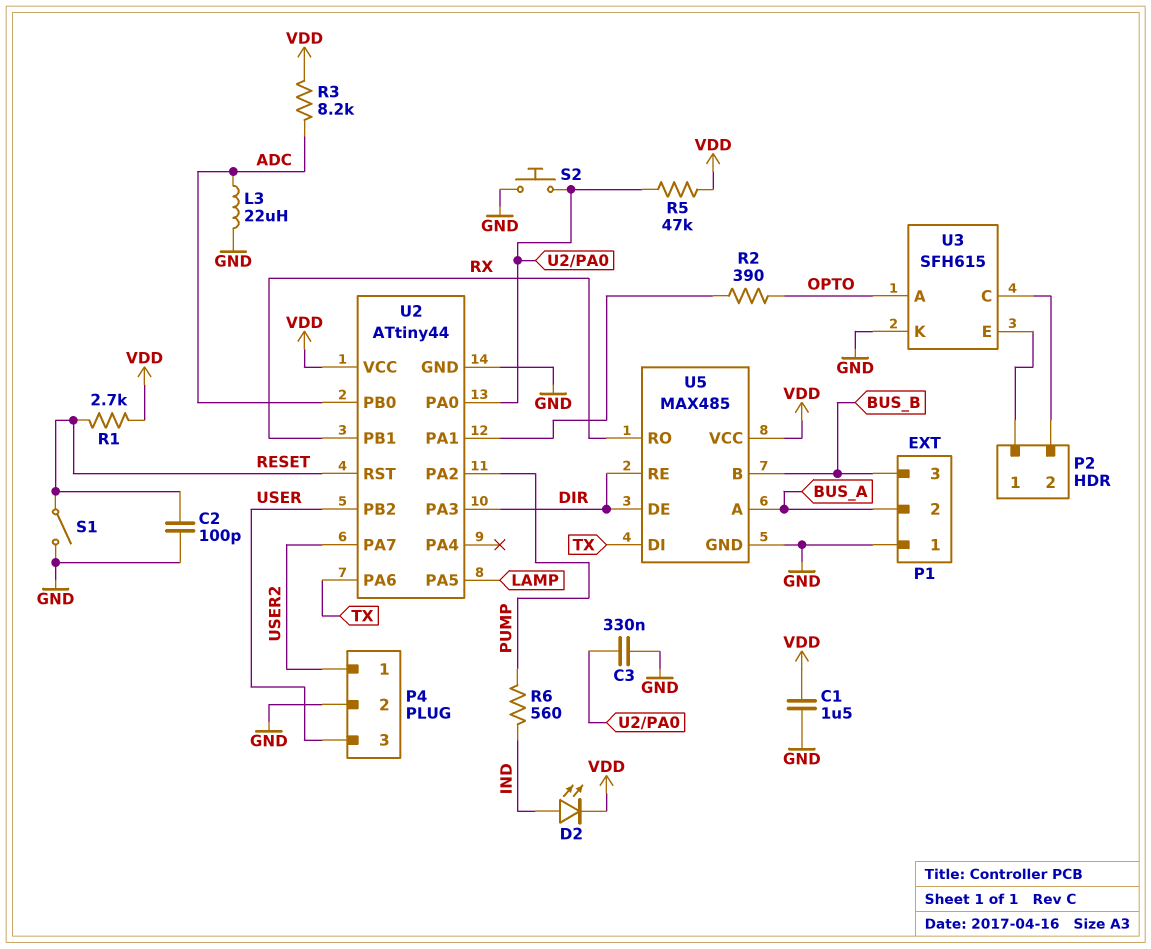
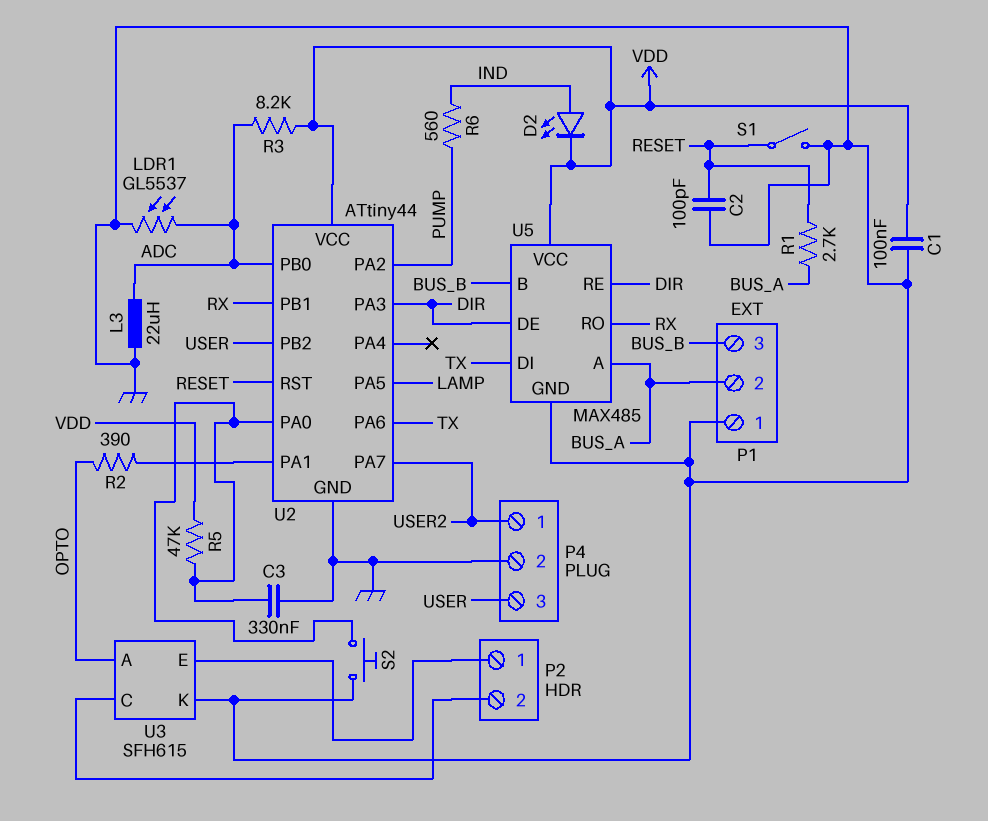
C1: 1.5uF (GND, VDD) -> 100nF (GND, VDD)
LDR1: none -> GL5537 (ADC, GND)
R1: 2.7k (RESET, VDD) -> 2.7k (BUS_A, RESET)

